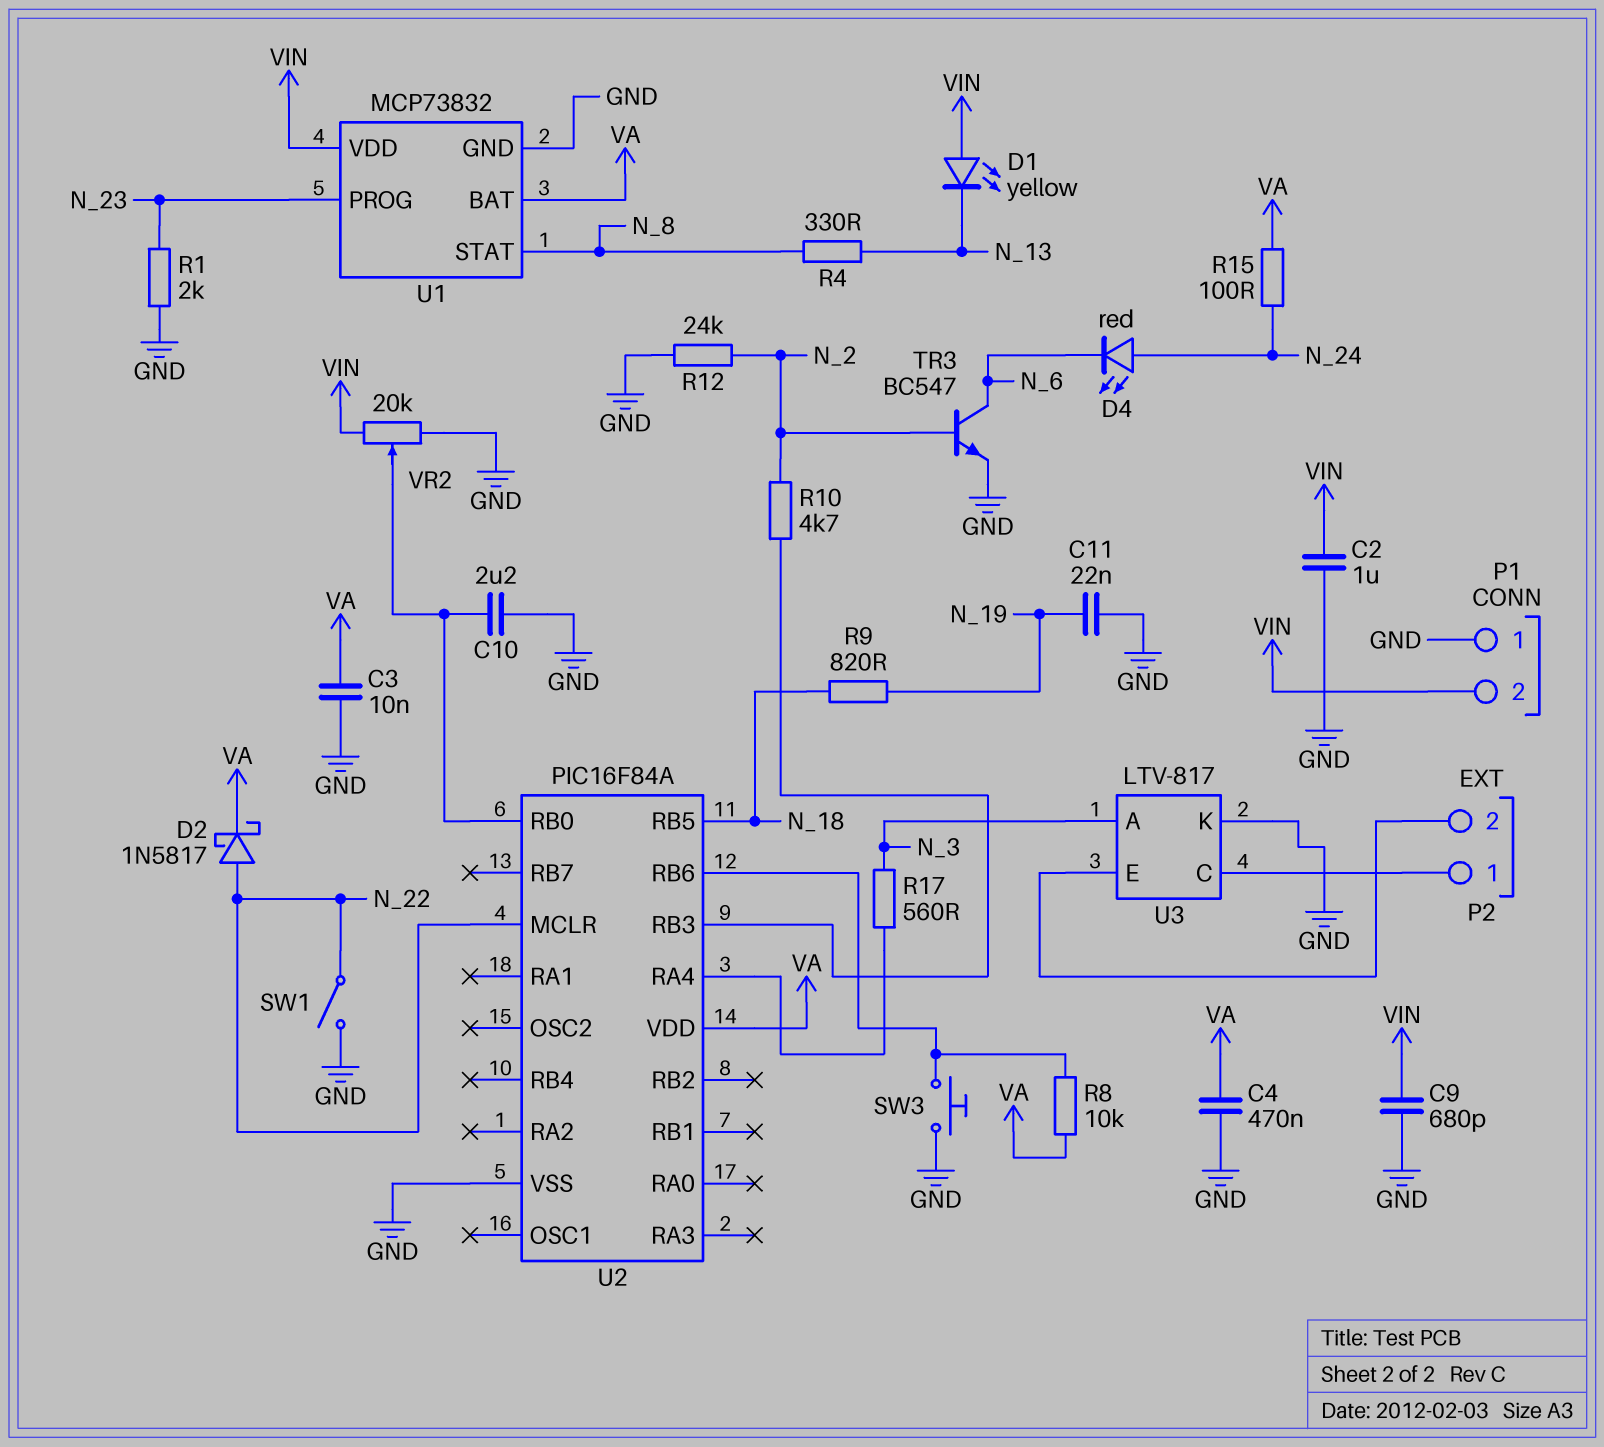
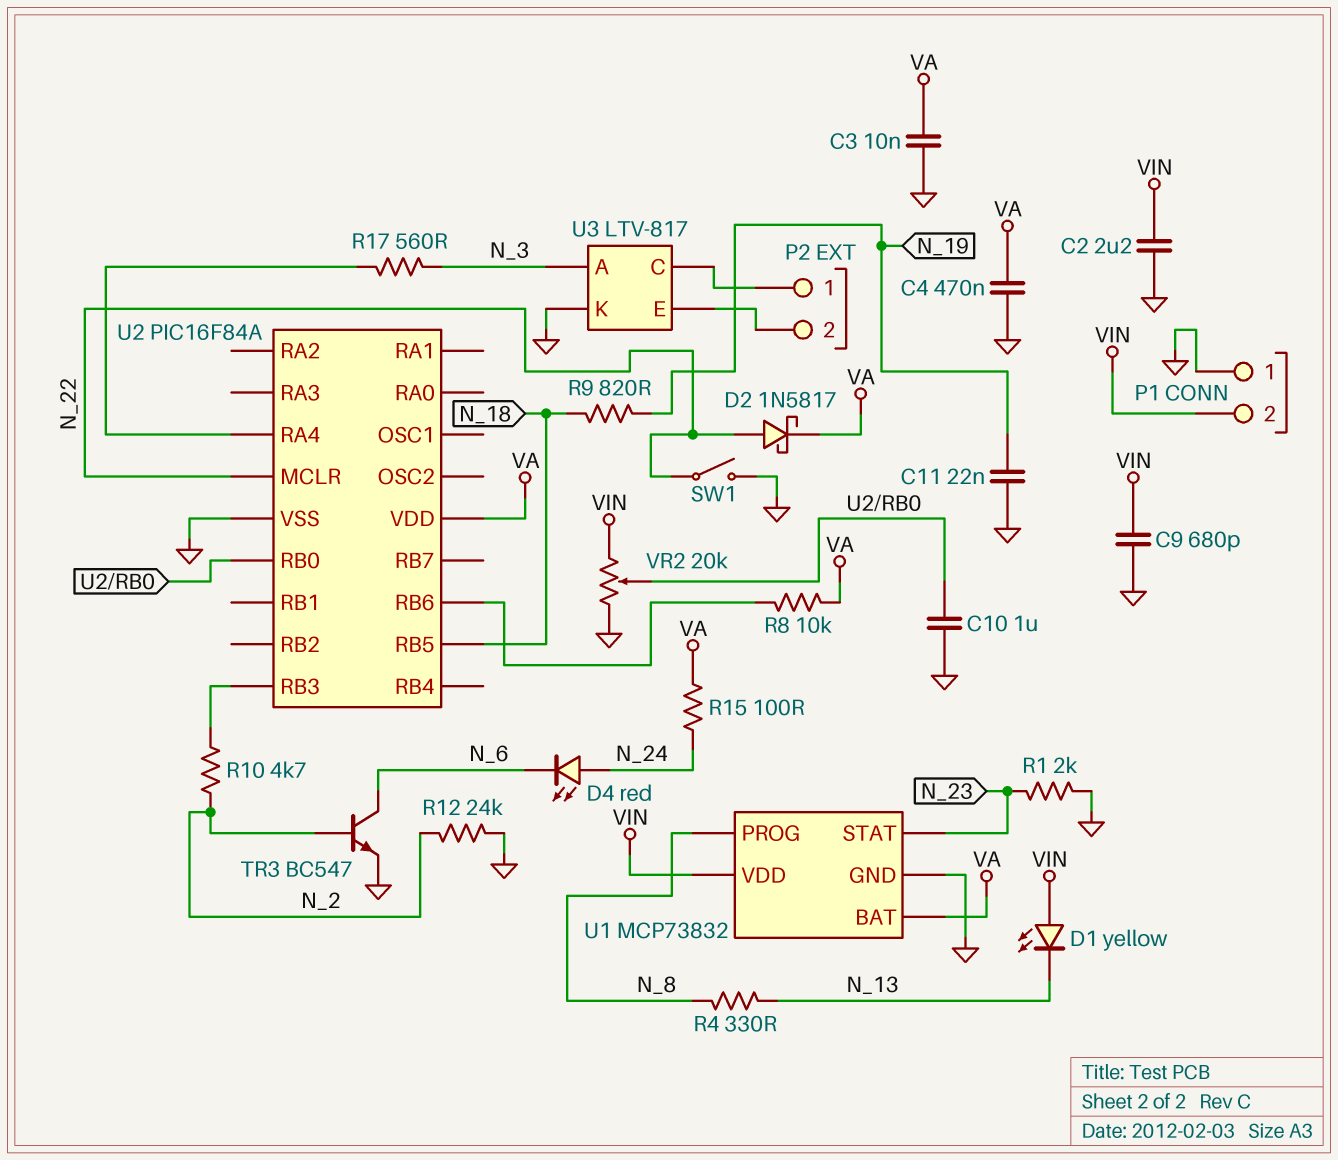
C2: 1uF (GND, VIN) -> 2.2uF (GND, VIN)
C10: 2.2uF (GND, U2/RB0) -> 1uF (GND, U2/RB0)
SW3: button (GND, U2/RB6) -> none
U1 pin PROG: N_23 -> N_8
U1 pin STAT: N_8 -> N_23

